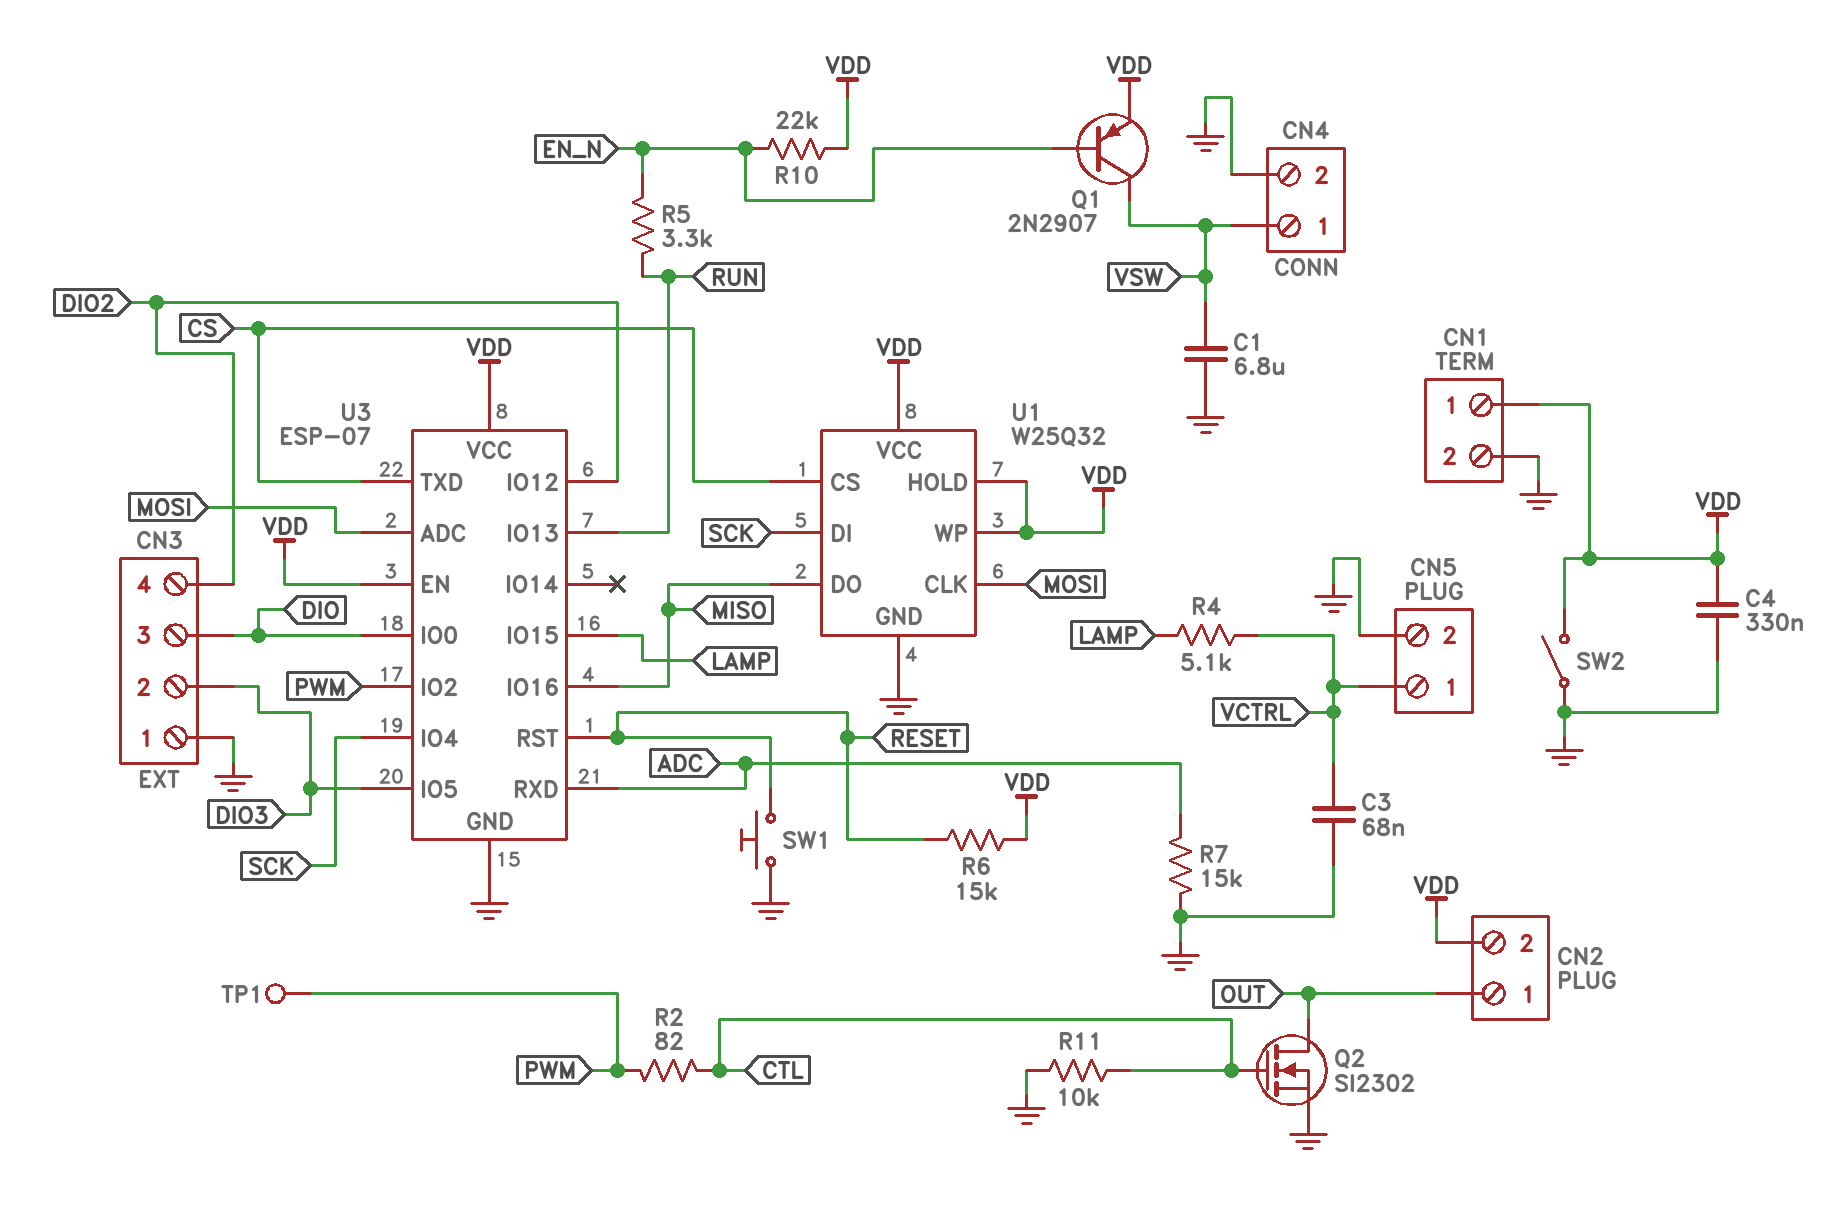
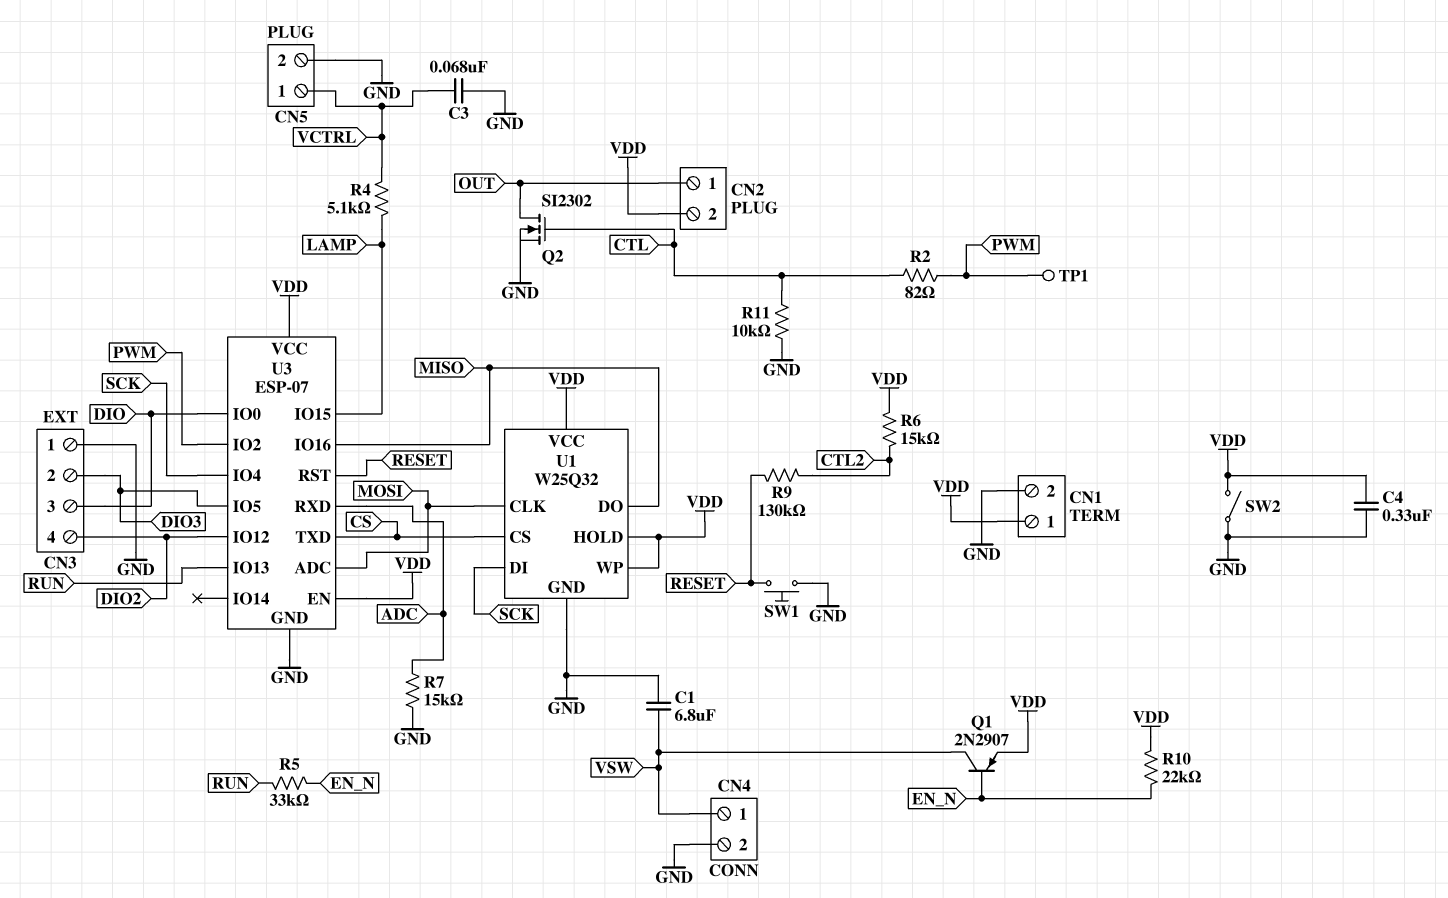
R5: 3.3k (EN_N, RUN) -> 33k (EN_N, RUN)
R6: 15k (RESET, VDD) -> 15k (CTL2, VDD)
R9: none -> 130k (CTL2, RESET)

